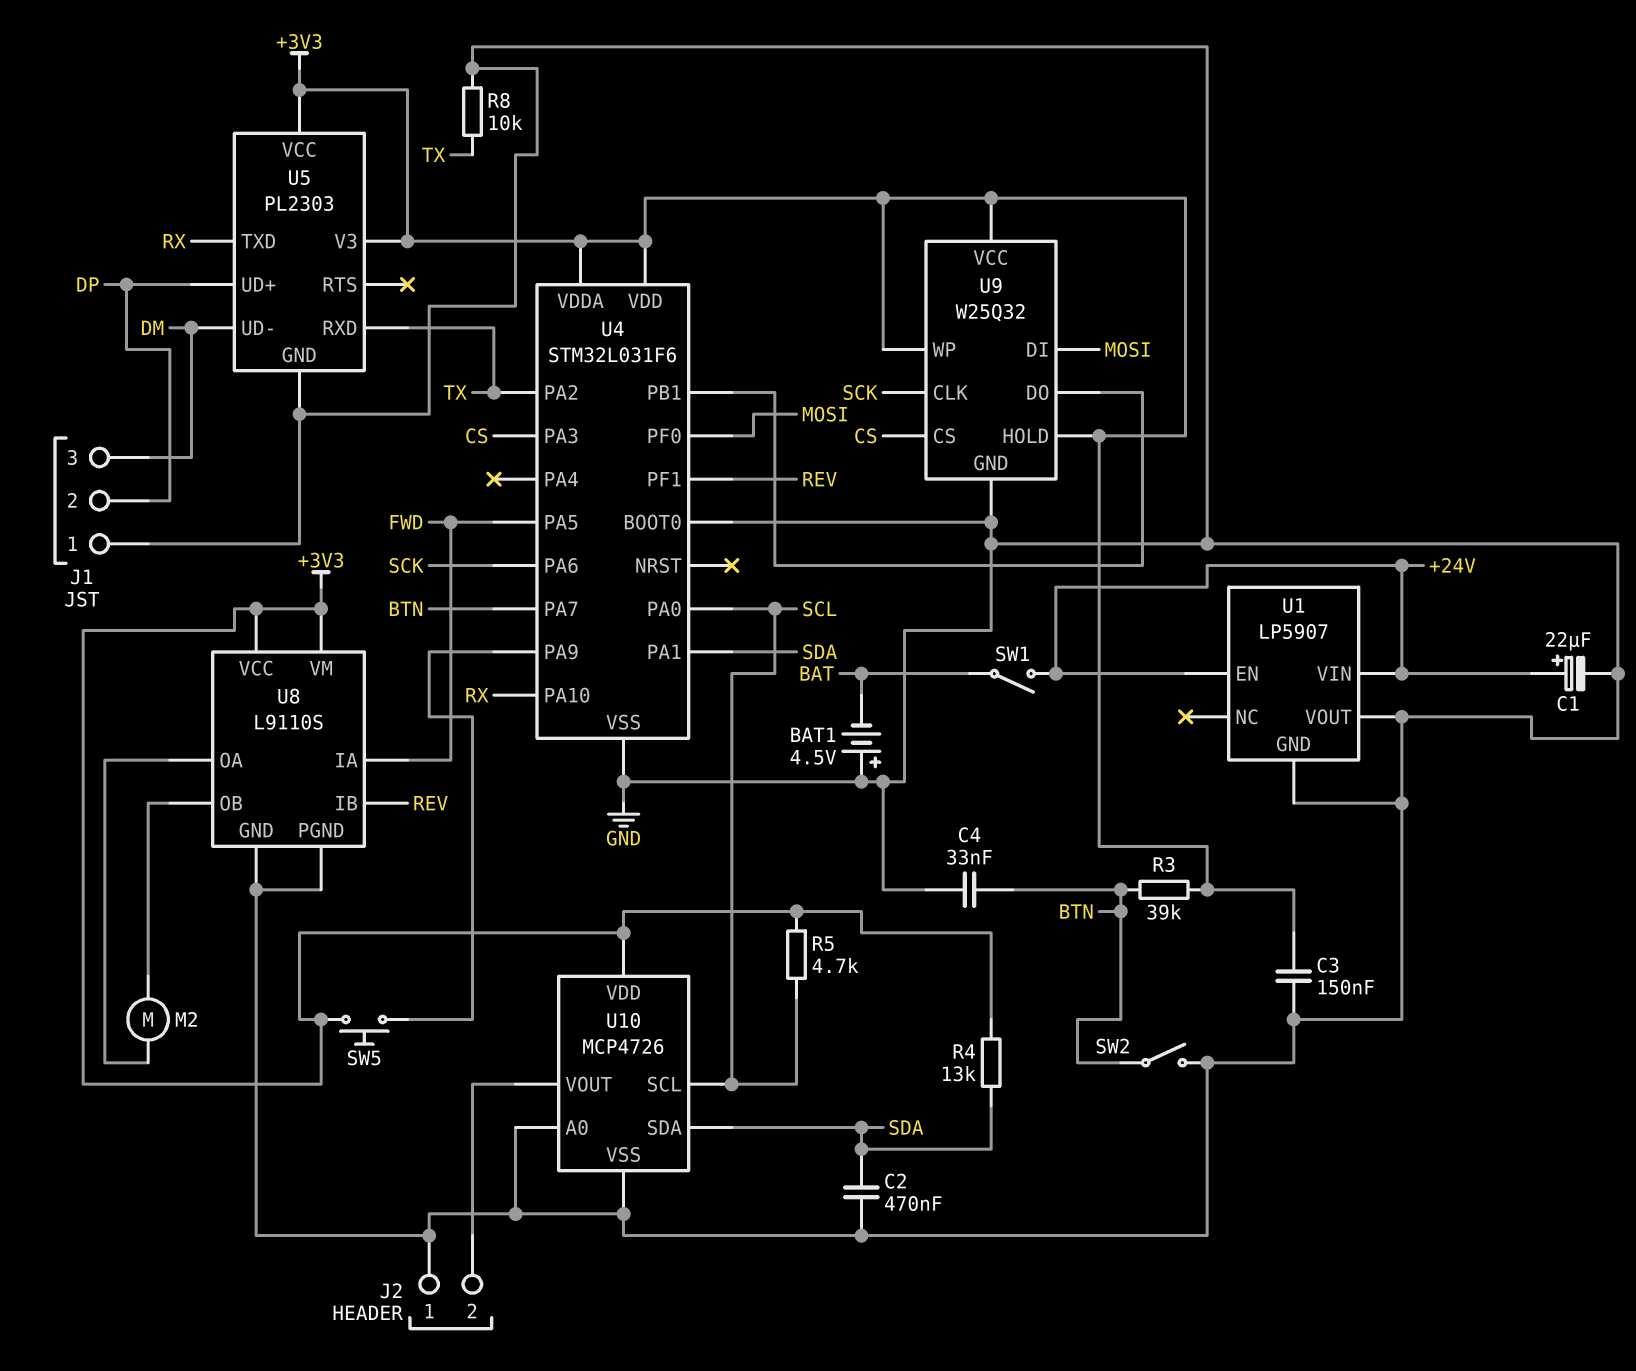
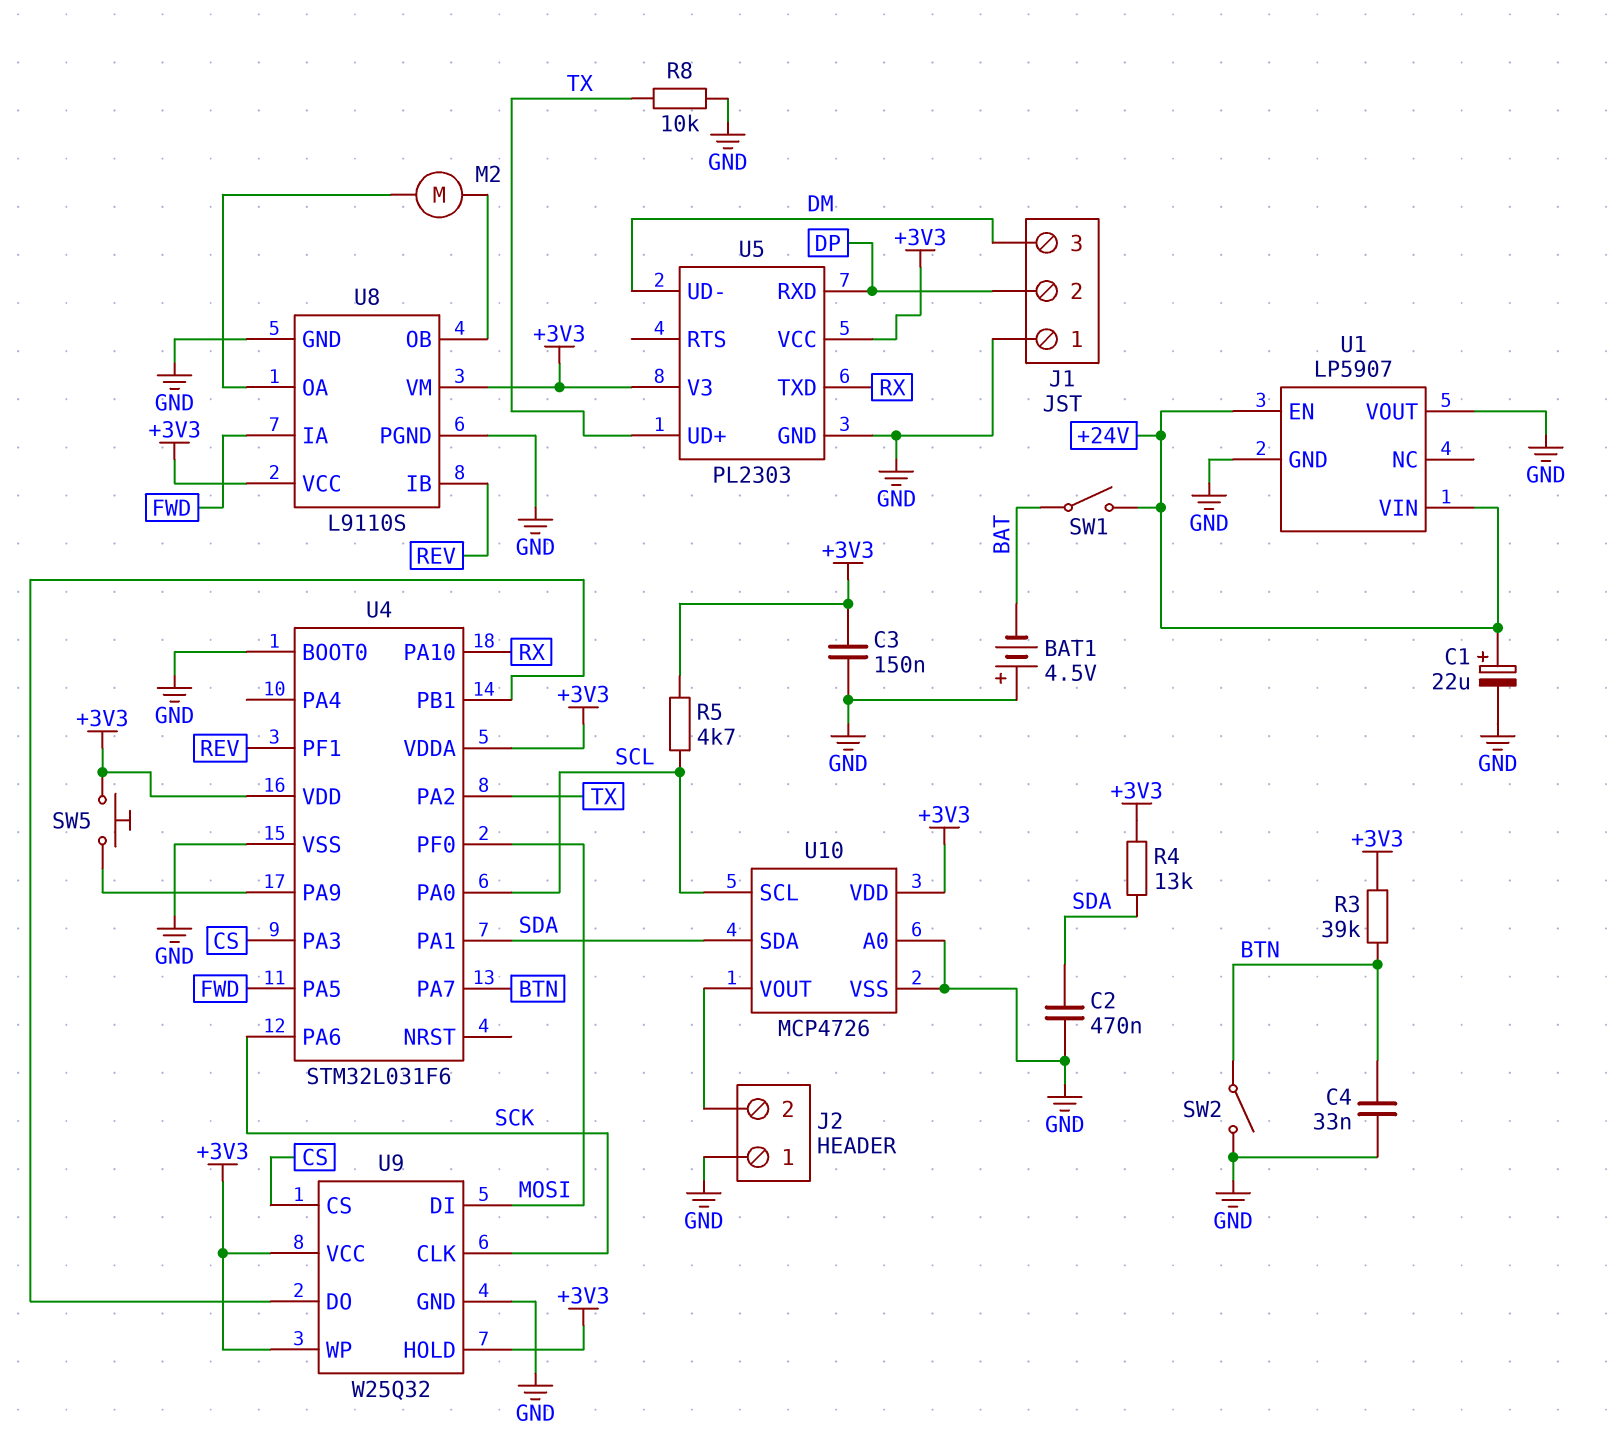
U5 pin RXD: TX -> DP
U5 pin UD+: DP -> TX

